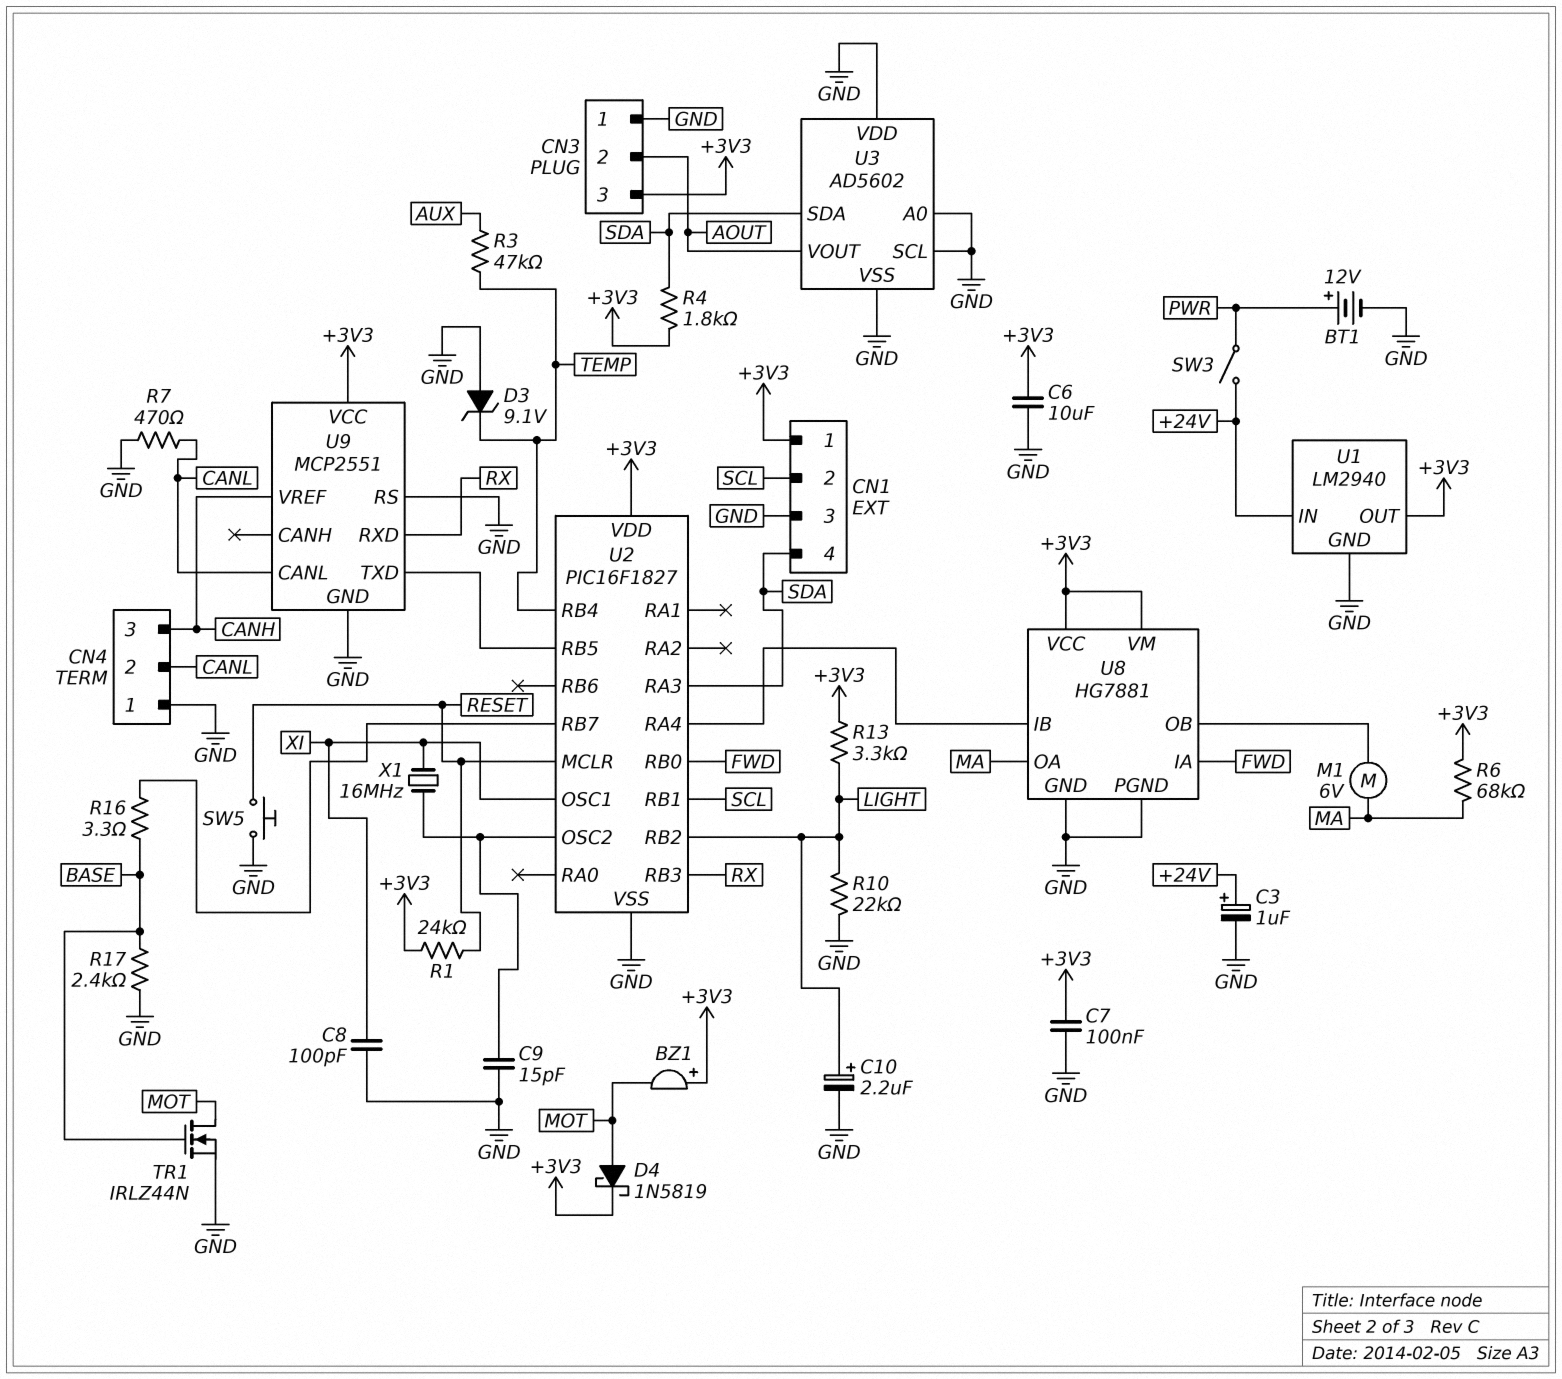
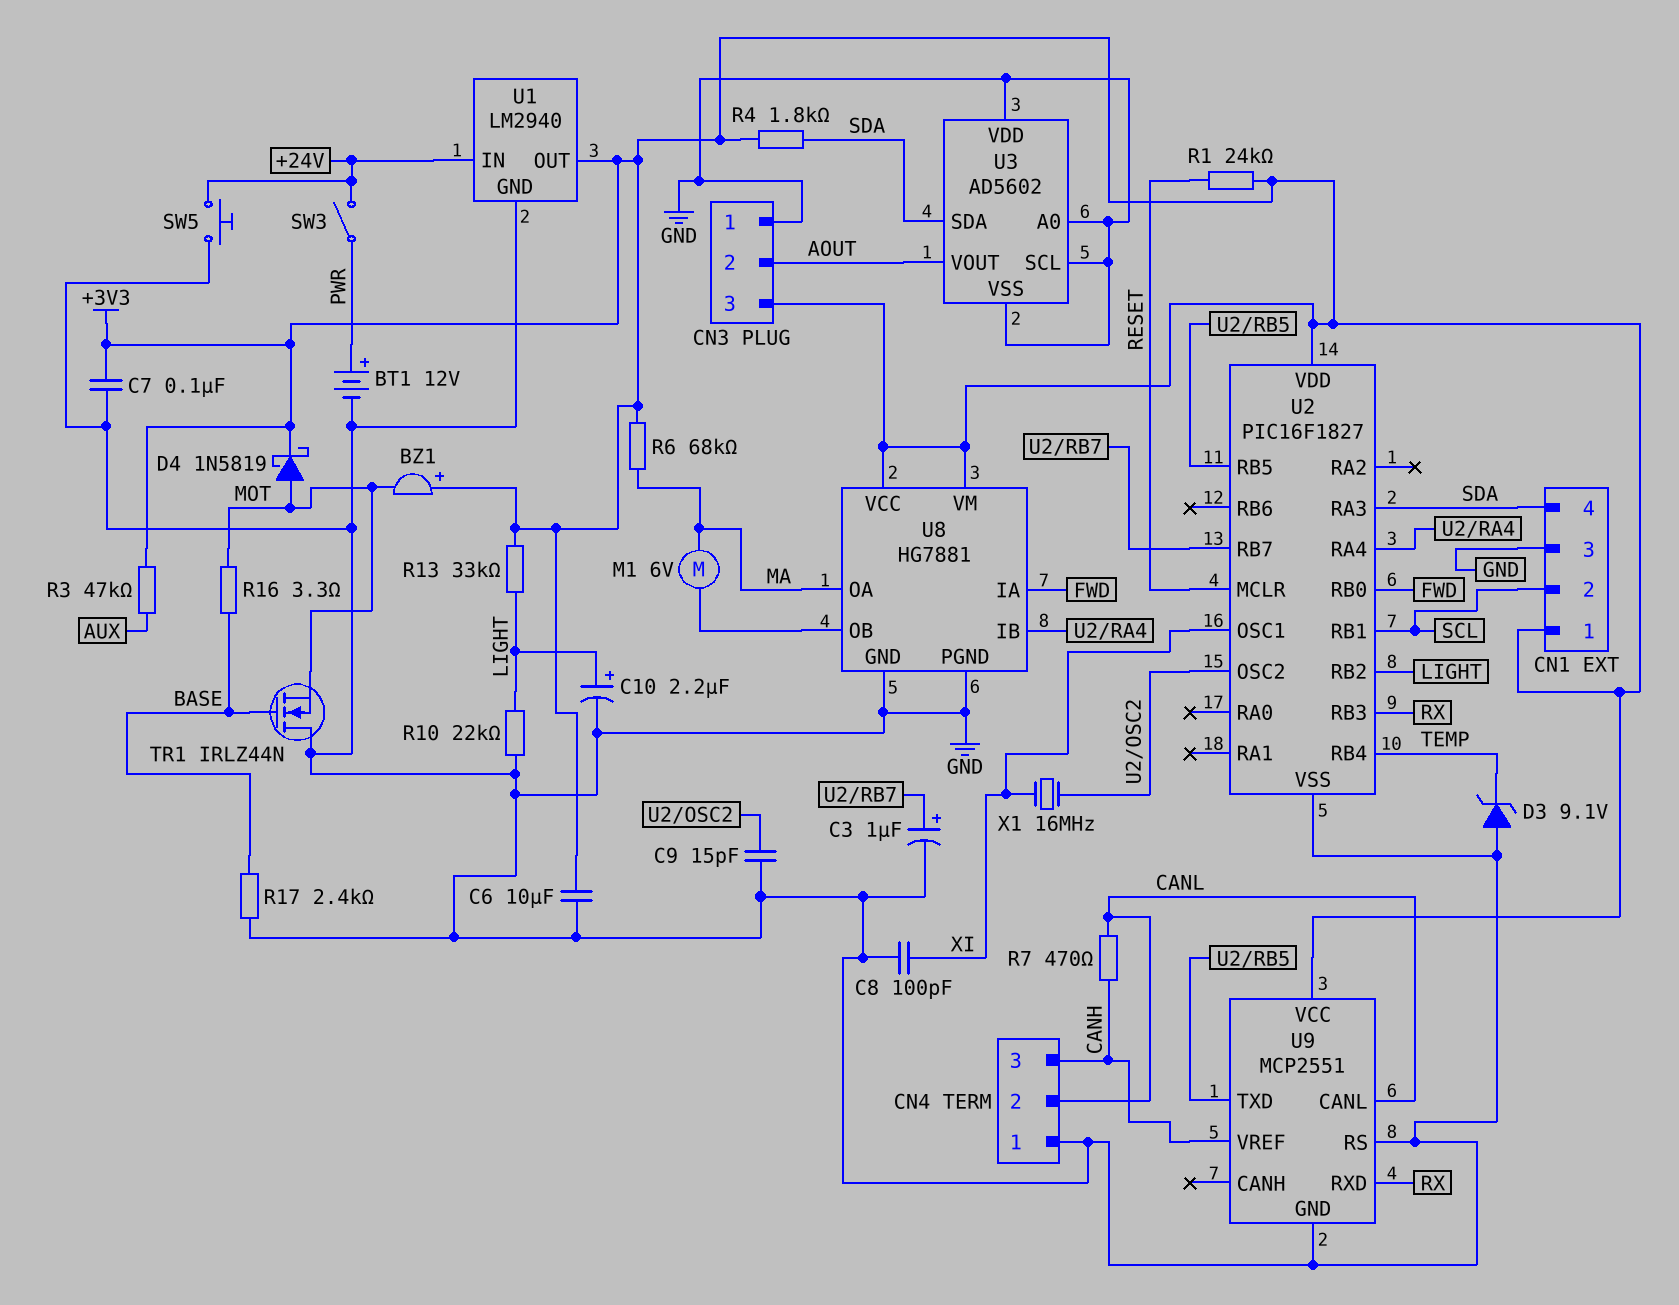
C3: 1uF (plus +24V, minus GND) -> 1uF (plus U2/RB7, minus GND)
R3: 47k (AUX, TEMP) -> 47k (+3V3, AUX)
R7: 470 (CANL, GND) -> 470 (CANH, CANL)
R13: 3.3k (+3V3, LIGHT) -> 33k (+3V3, LIGHT)
R16: 3.3 (BASE, U2/RB7) -> 3.3 (BASE, MOT)
SW5: button (GND, RESET) -> button (+24V, GND)
TR1: NMOS IRLZ44N (G BASE, D MOT, S GND) -> NMOS IRLZ44N (G BASE, D GND, S MOT)

